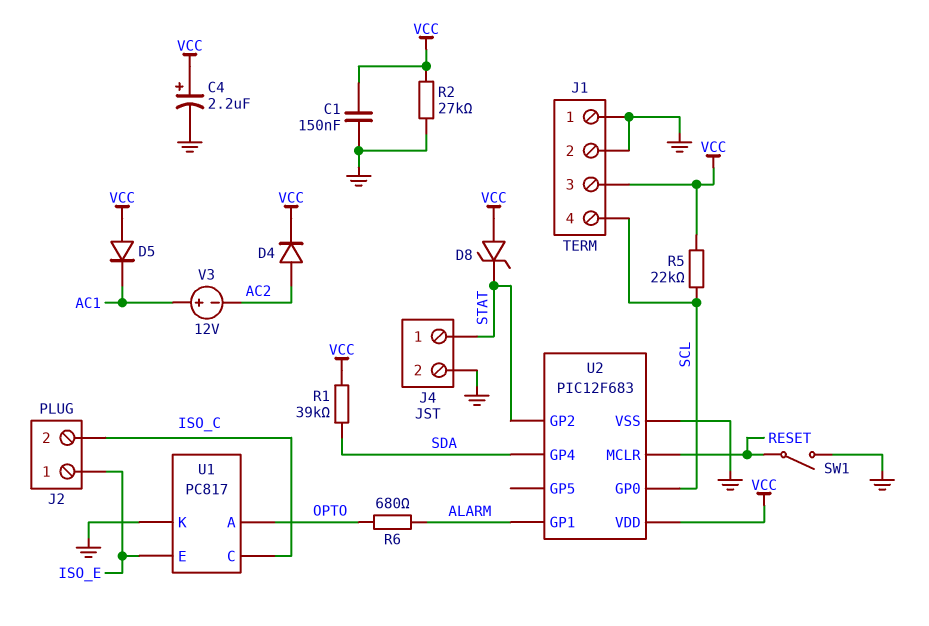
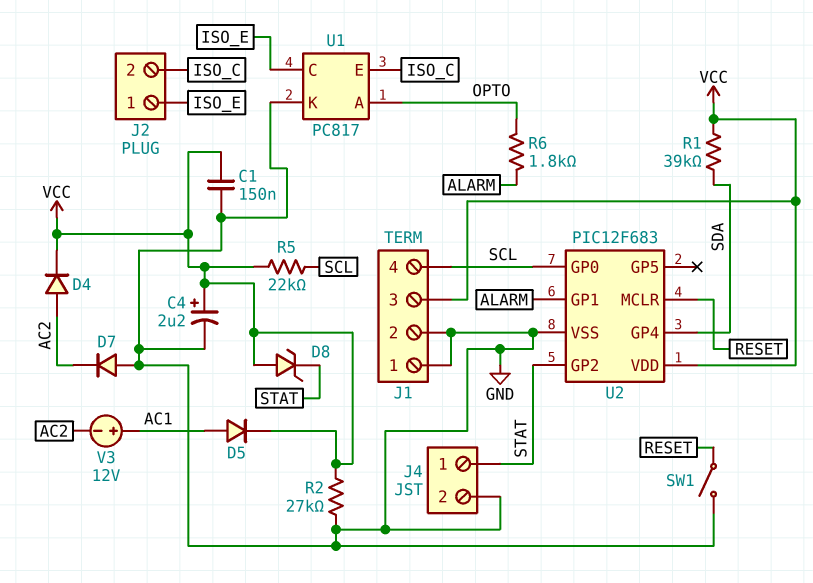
D5: diode (A VCC, K AC1) -> diode (A AC1, K VCC)
D7: none -> diode (A GND, K AC2)
R6: 680 (ALARM, OPTO) -> 1.8k (ALARM, OPTO)
U1 pin C: ISO_C -> ISO_E
U1 pin E: ISO_E -> ISO_C

